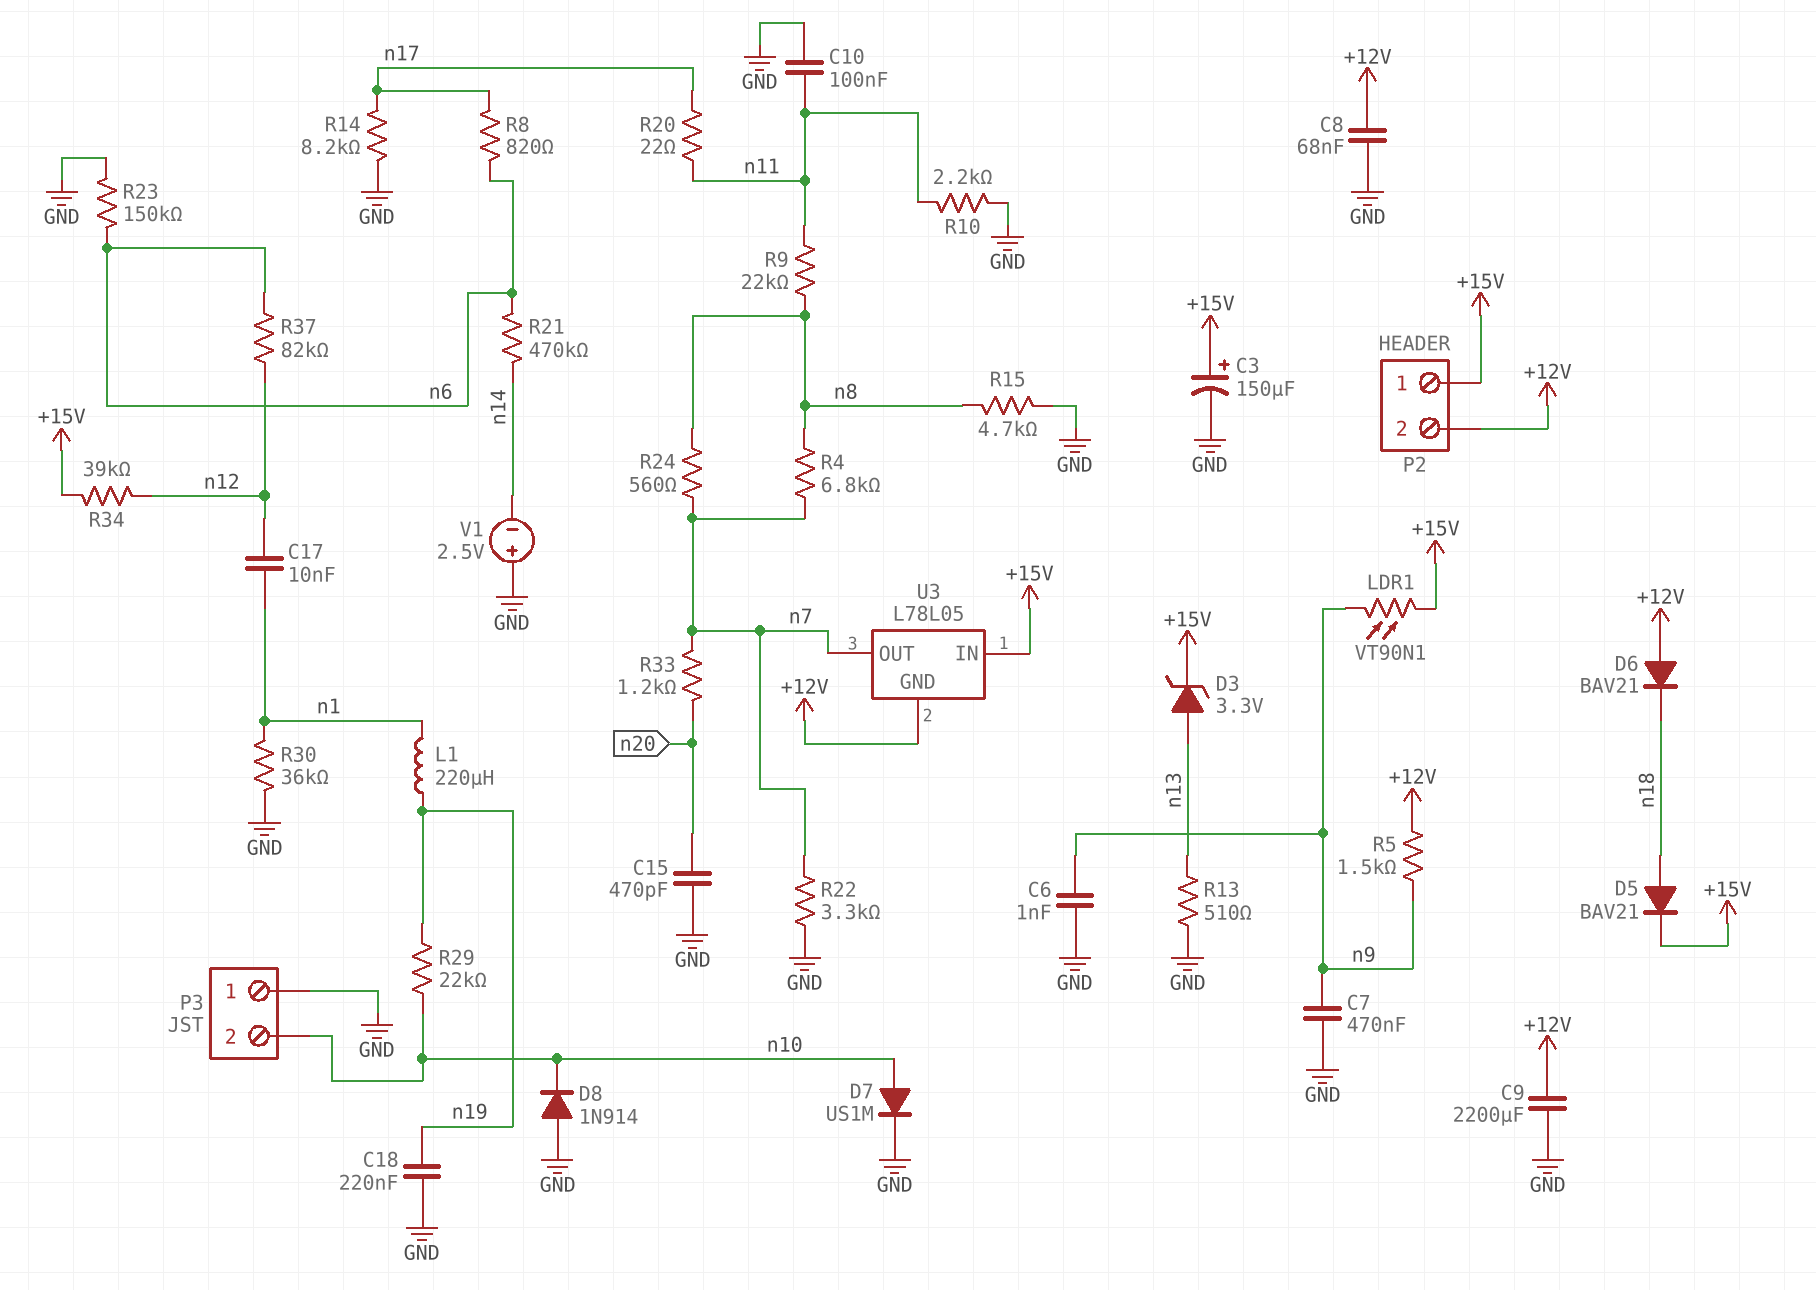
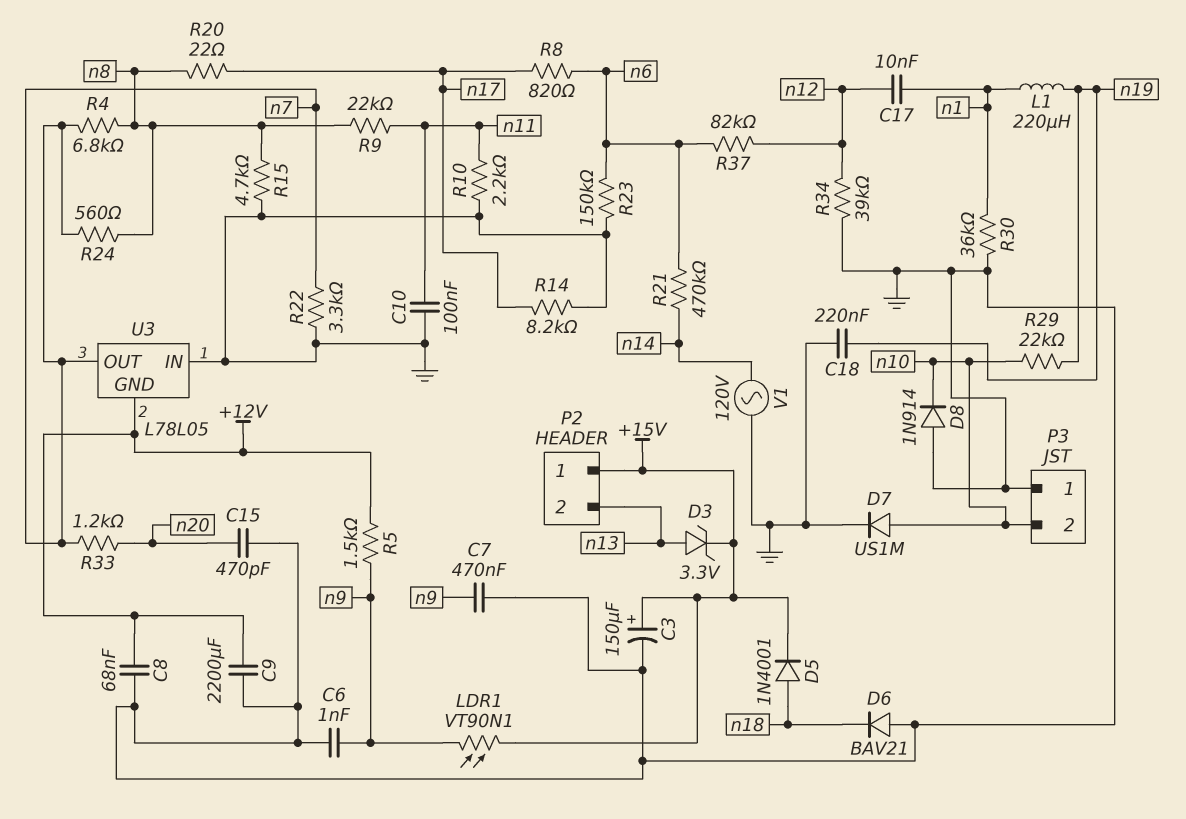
D5: diode BAV21 (A n18, K +15V) -> diode 1N4001 (A n18, K +15V)
D6: diode BAV21 (A +12V, K n18) -> diode BAV21 (A GND, K n18)
P2 pin 2: +12V -> n13
R13: 510 (GND, n13) -> none
R20: 22 (n11, n17) -> 22 (n8, n17)
R34: 39k (+15V, n12) -> 39k (GND, n12)
U3 pin IN: +15V -> GND
V1: 2.5V (plus GND, minus n14) -> AC 120V (GND, n14)

